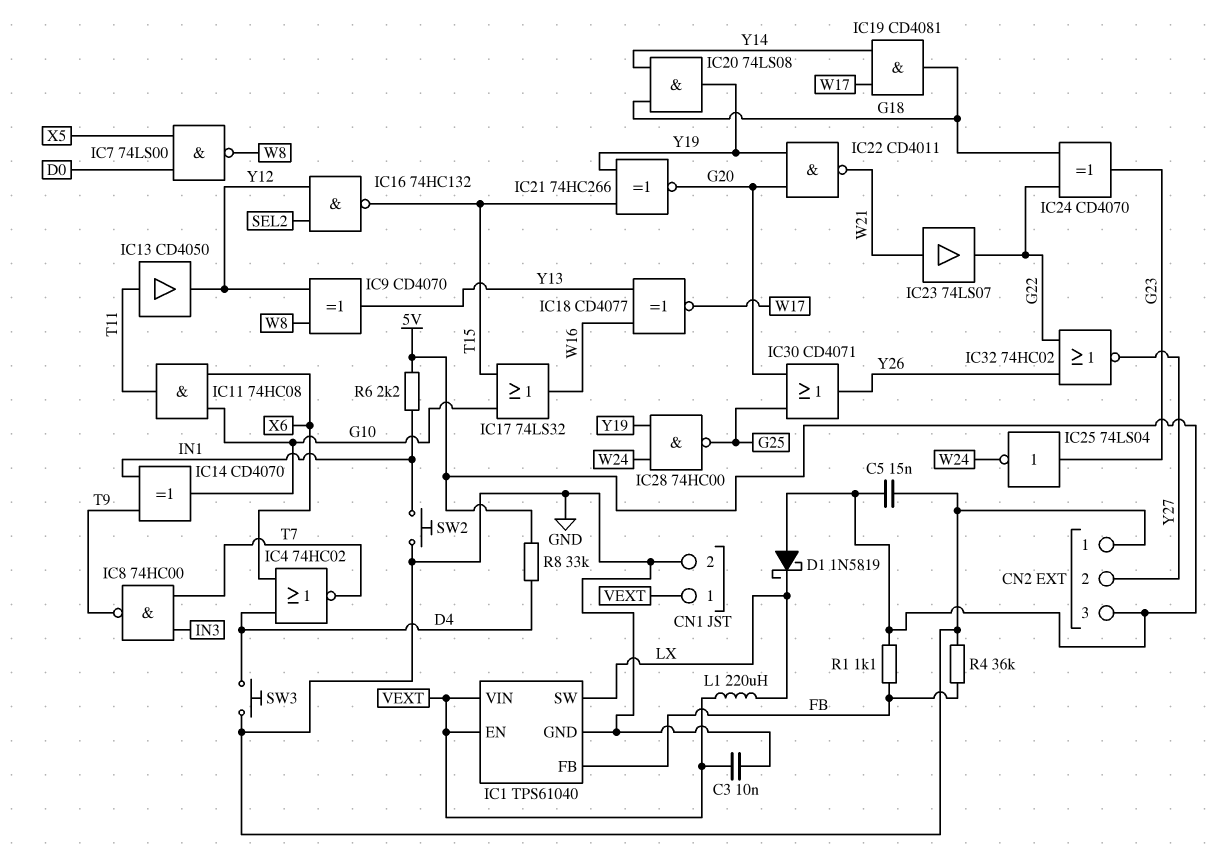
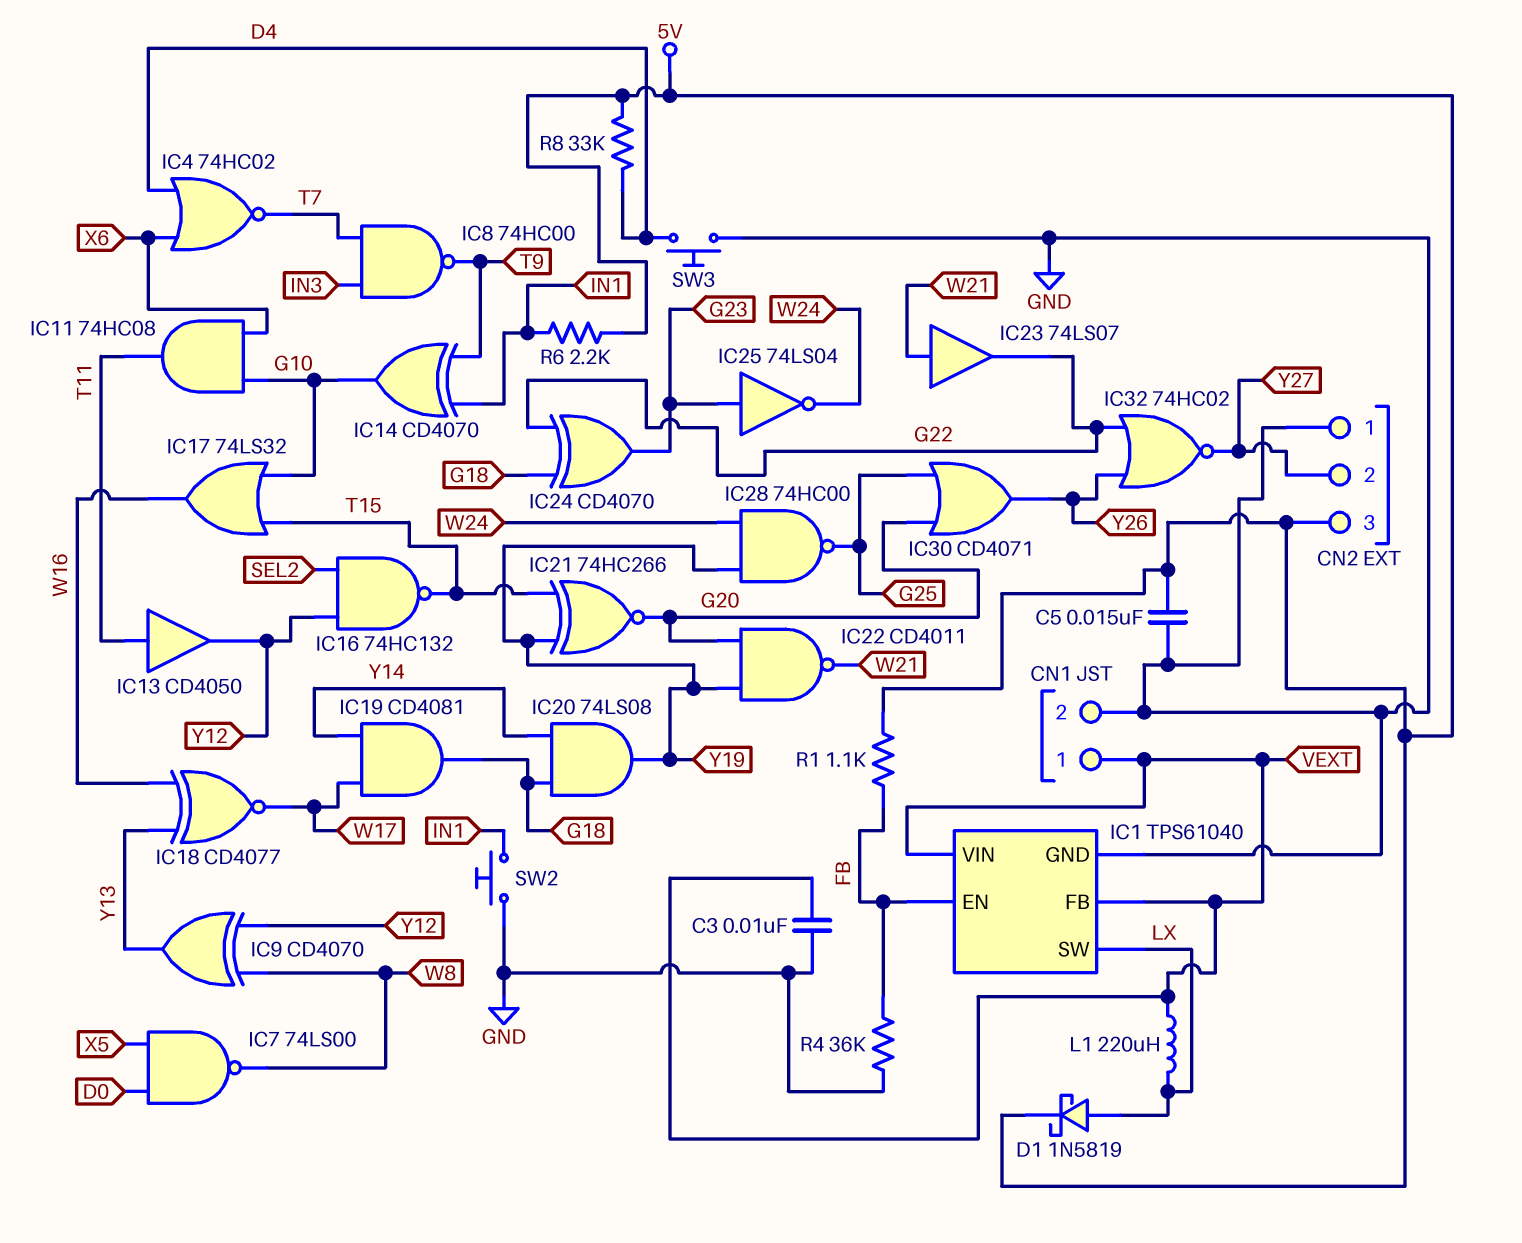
D1: schottky 1N5819 (A 5V, K LX) -> schottky 1N5819 (A LX, K 5V)
IC1 pin EN: VEXT -> FB
IC1 pin FB: FB -> VEXT

